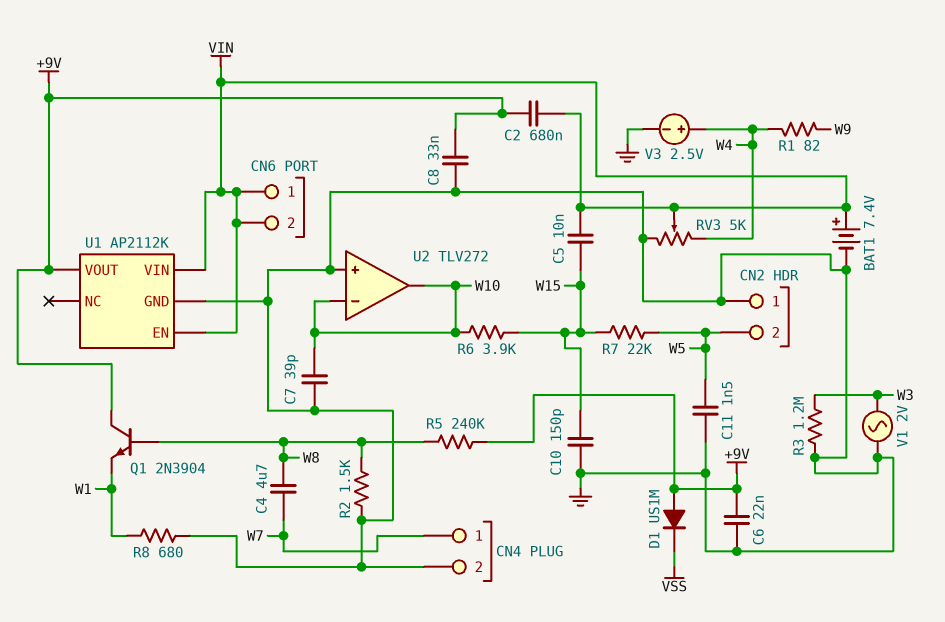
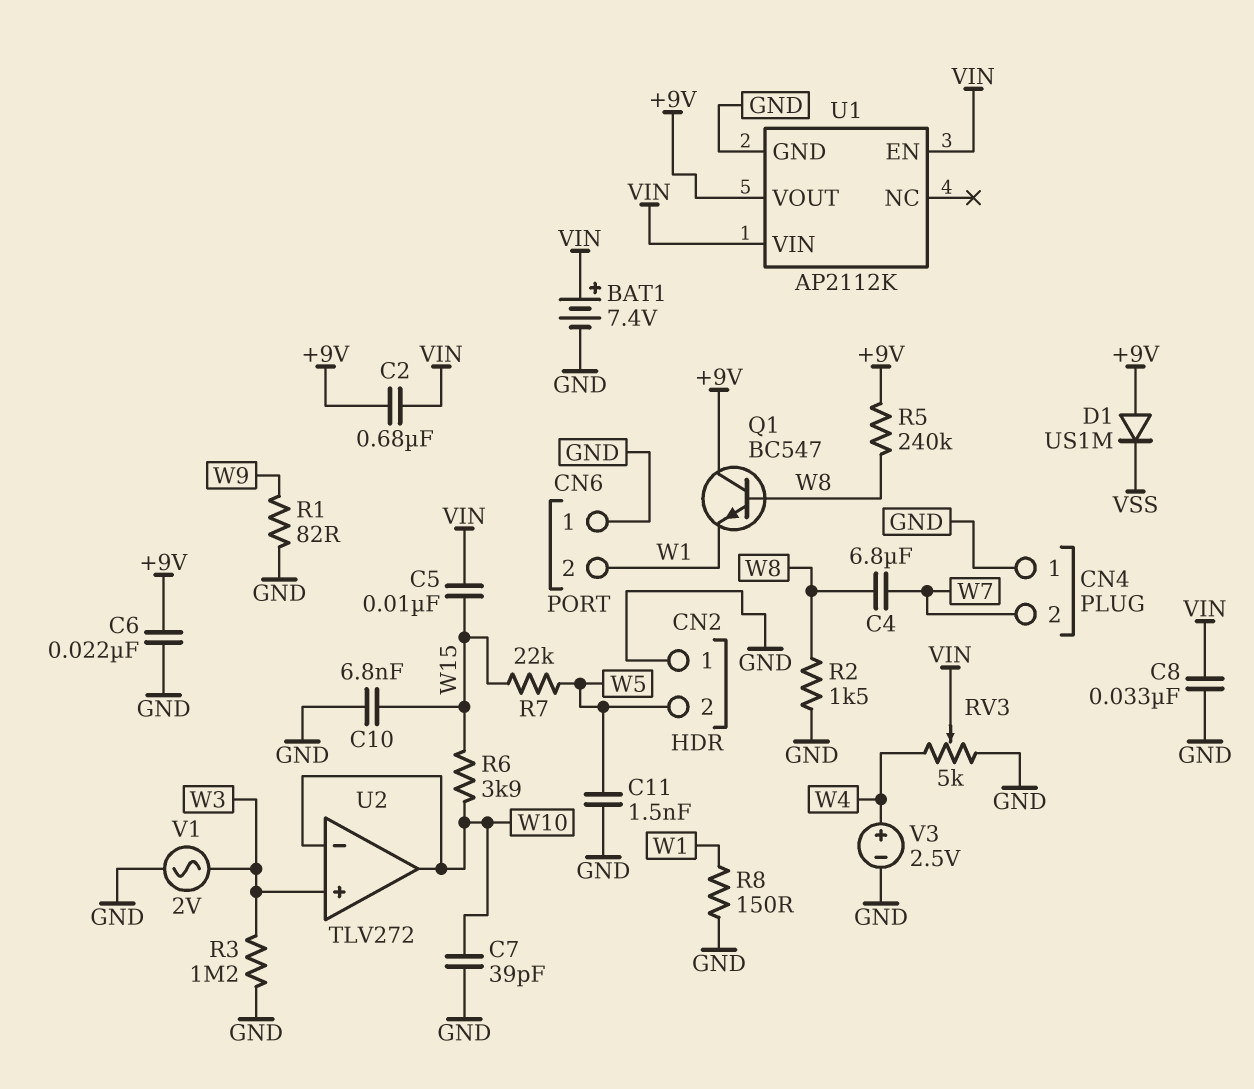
C4: 4.7uF (W7, W8) -> 6.8uF (W7, W8)
C8: 33nF (+9V, GND) -> 33nF (GND, VIN)
C10: 150pF (GND, W15) -> 6.8nF (GND, W15)
CN4 pin 1: W7 -> GND
CN4 pin 2: GND -> W7
CN6 pin 1: VIN -> GND
CN6 pin 2: VIN -> W1
Q1: NPN 2N3904 (B W8, C +9V, E W1) -> NPN BC547 (B W8, C +9V, E W1)
R1: 82 (W4, W9) -> 82 (GND, W9)
R8: 680 (GND, W1) -> 150 (GND, W1)
U2 pin in+: GND -> W3

